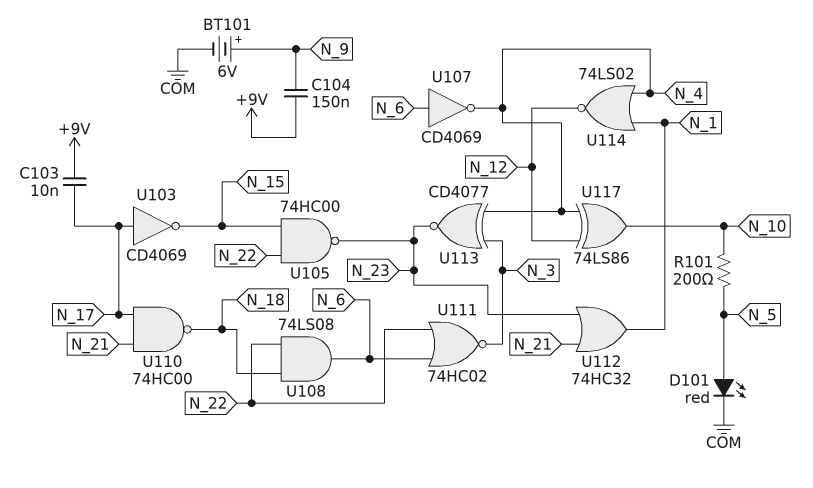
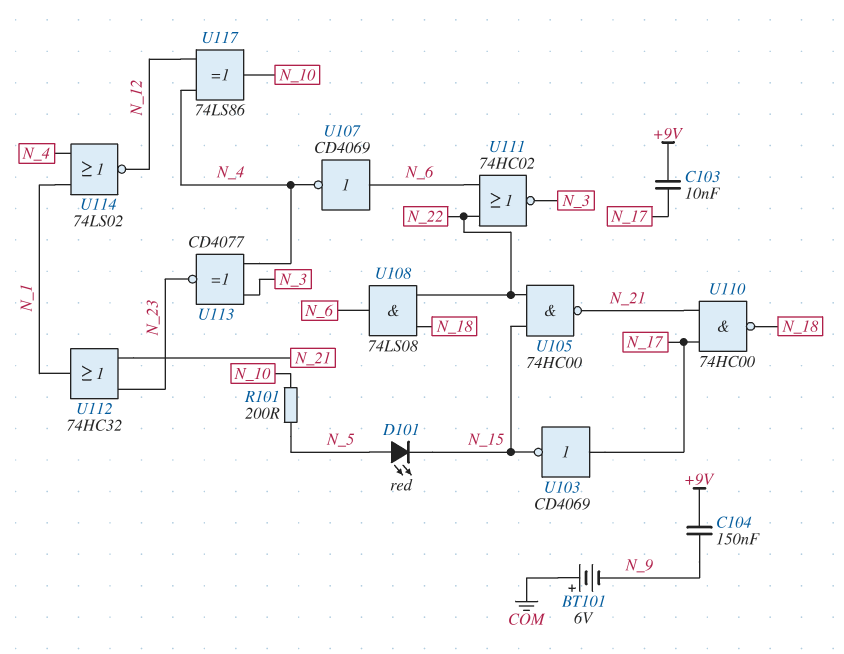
BT101: 6V (plus N_9, minus COM) -> 6V (plus COM, minus N_9)
D101: LED red (A N_5, K COM) -> LED red (A N_5, K N_15)
U105: NAND 74HC00 (in N_15, in N_22, out N_23) -> NAND 74HC00 (in N_15, in N_22, out N_21)

